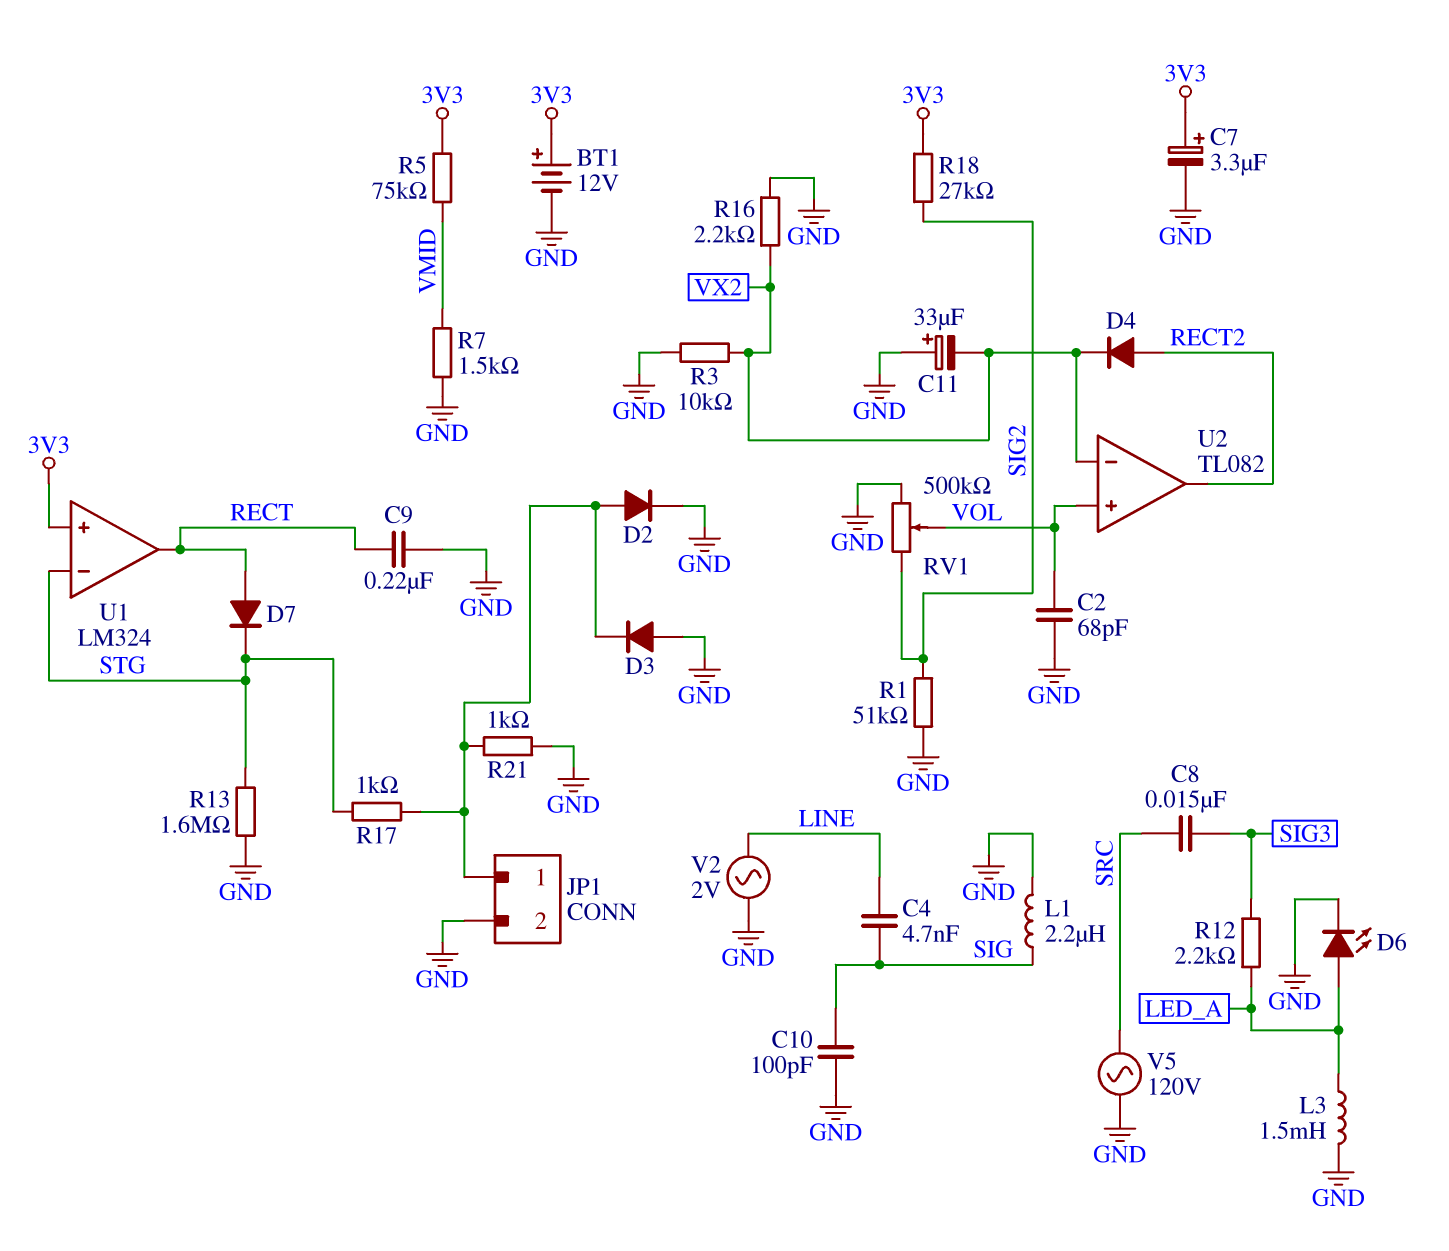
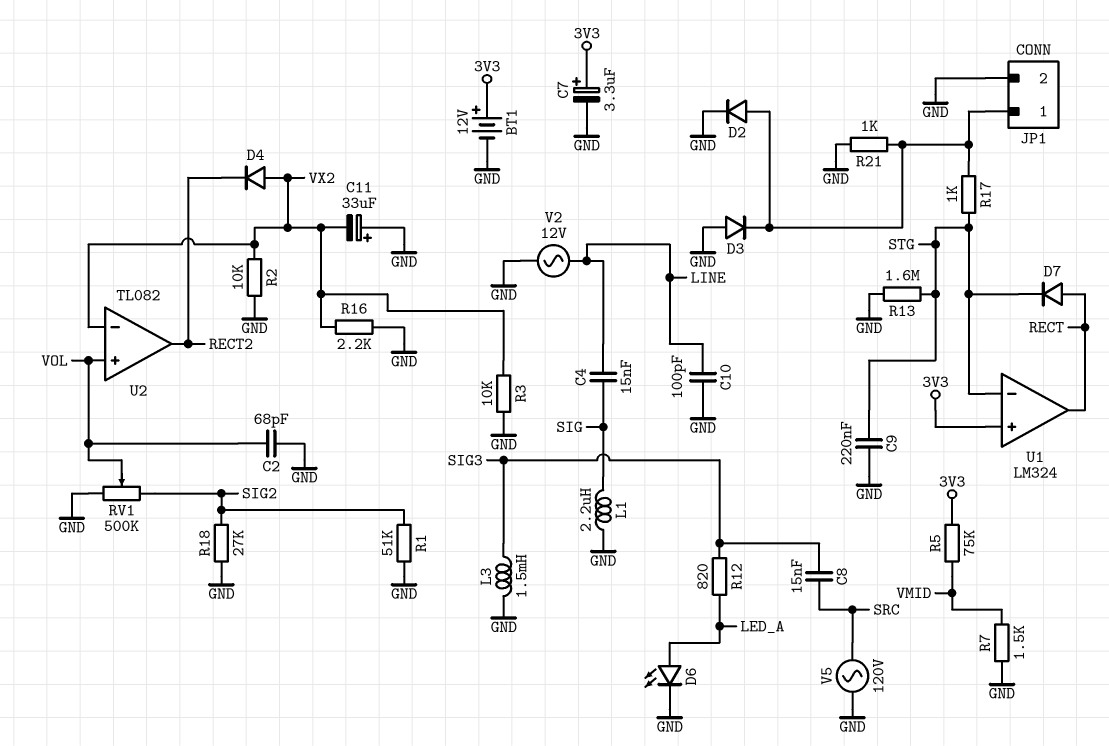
C4: 4.7nF (LINE, SIG) -> 15nF (LINE, SIG)
C9: 220nF (GND, RECT) -> 220nF (GND, STG)
C10: 100pF (GND, SIG) -> 100pF (GND, LINE)
D4: diode (A RECT2, K VX2) -> diode (A VX2, K RECT2)
L3: 1.5mH (GND, LED_A) -> 1.5mH (GND, SIG3)
R2: none -> 10k (GND, VX2)
R12: 2.2k (LED_A, SIG3) -> 820 (LED_A, SIG3)
R18: 27k (3V3, SIG2) -> 27k (GND, SIG2)
V2: AC 2V (GND, LINE) -> AC 12V (GND, LINE)

